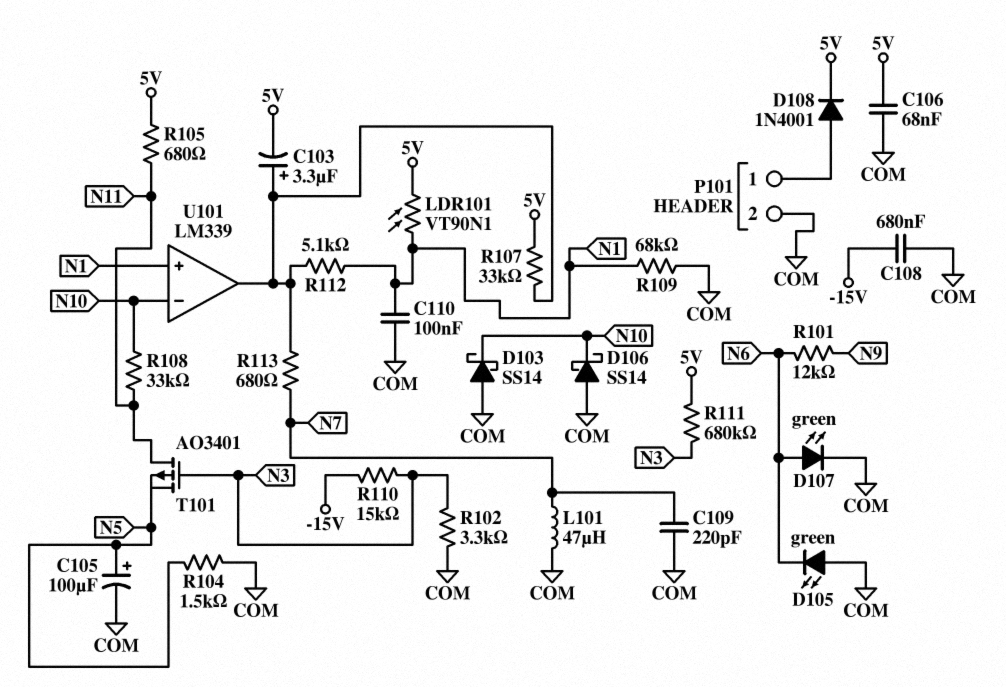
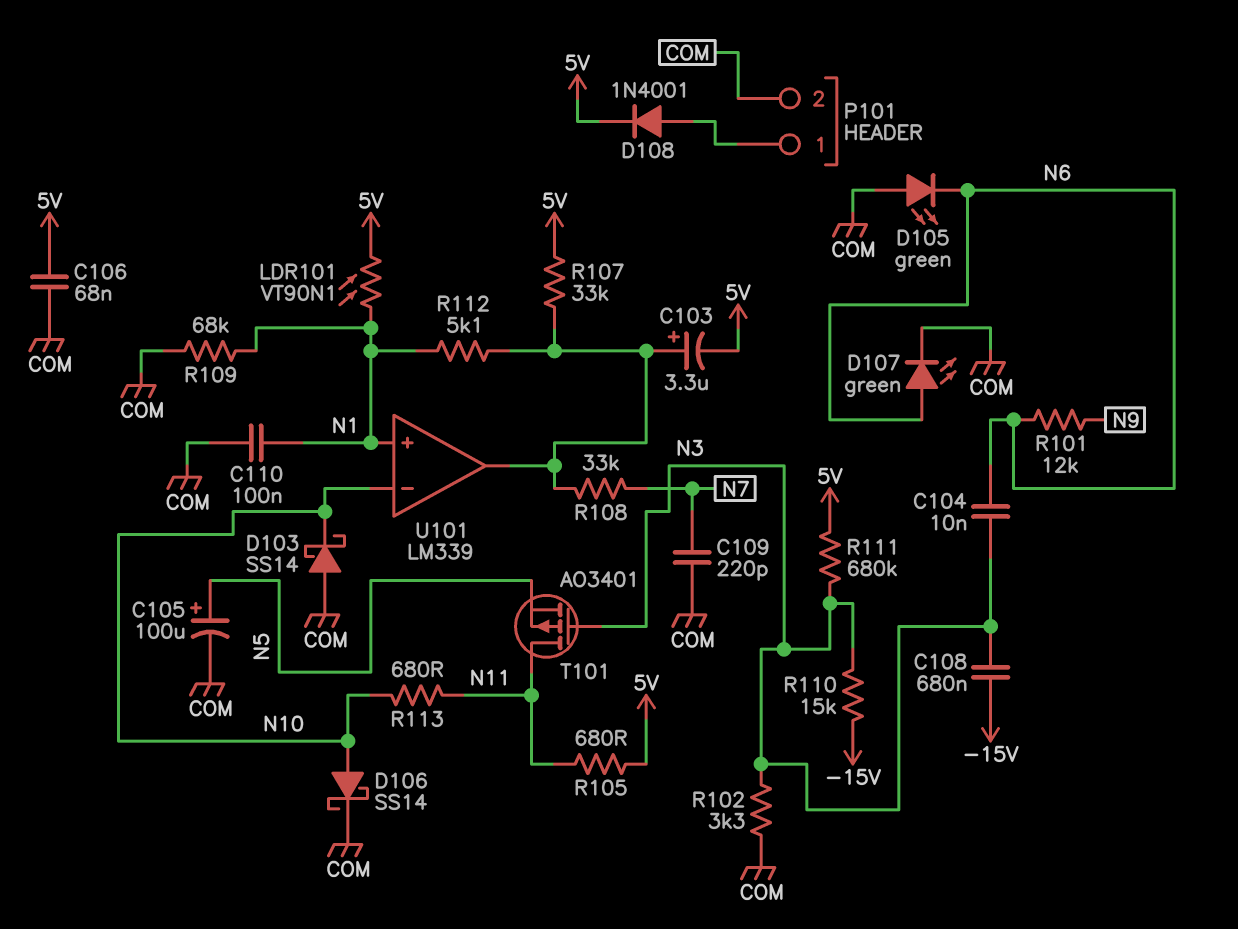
C104: none -> 10nF (N3, N6)
C108: 680nF (-15V, COM) -> 680nF (-15V, N3)
D106: schottky SS14 (A COM, K N10) -> schottky SS14 (A N10, K COM)
L101: 47uH (COM, N7) -> none
R104: 1.5k (COM, N5) -> none
R108: 33k (N10, N11) -> 33k (N7, U101/out)
R113: 680 (N7, U101/out) -> 680 (N10, N11)

